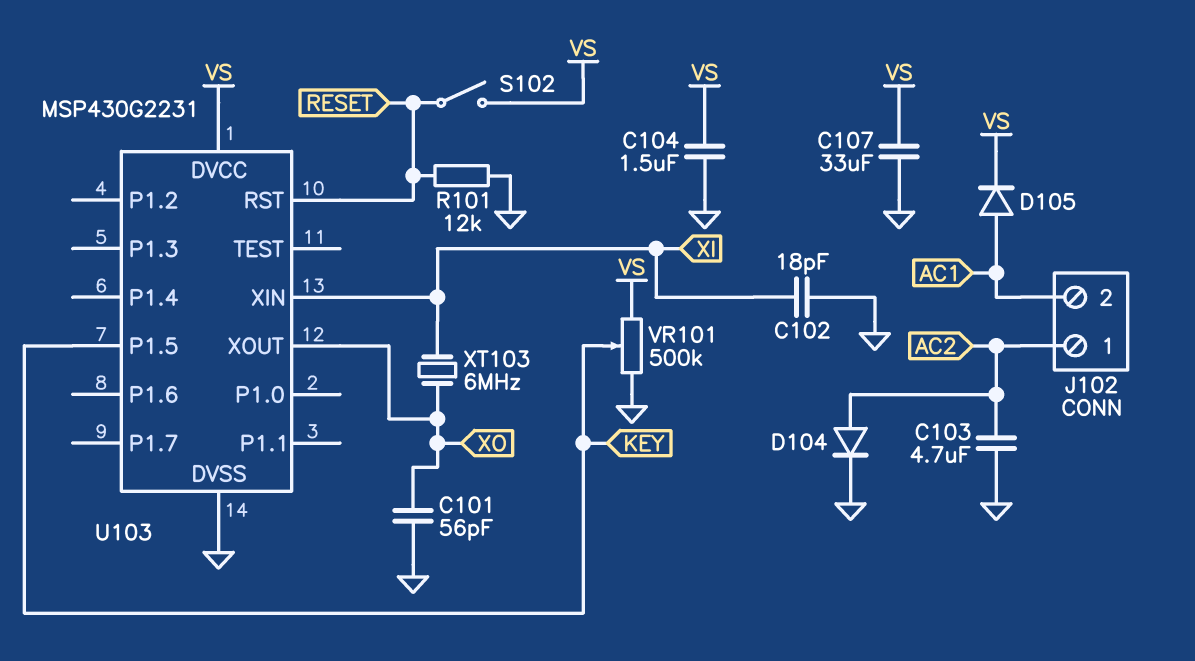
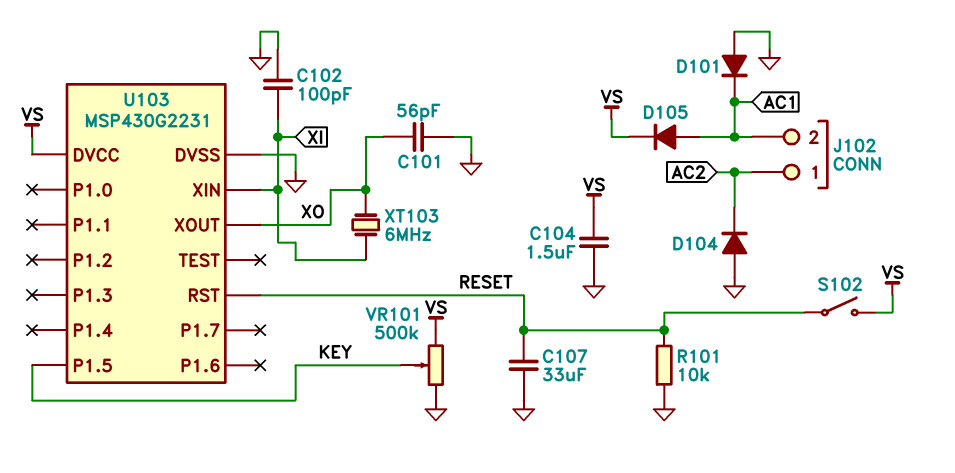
C102: 18pF (GND, XI) -> 100pF (GND, XI)
C103: 4.7uF (AC2, GND) -> none
C107: 33uF (GND, VS) -> 33uF (GND, RESET)
D101: none -> diode (A GND, K AC1)
D104: diode (A AC2, K GND) -> diode (A GND, K AC2)
R101: 12k (GND, RESET) -> 10k (GND, RESET)

